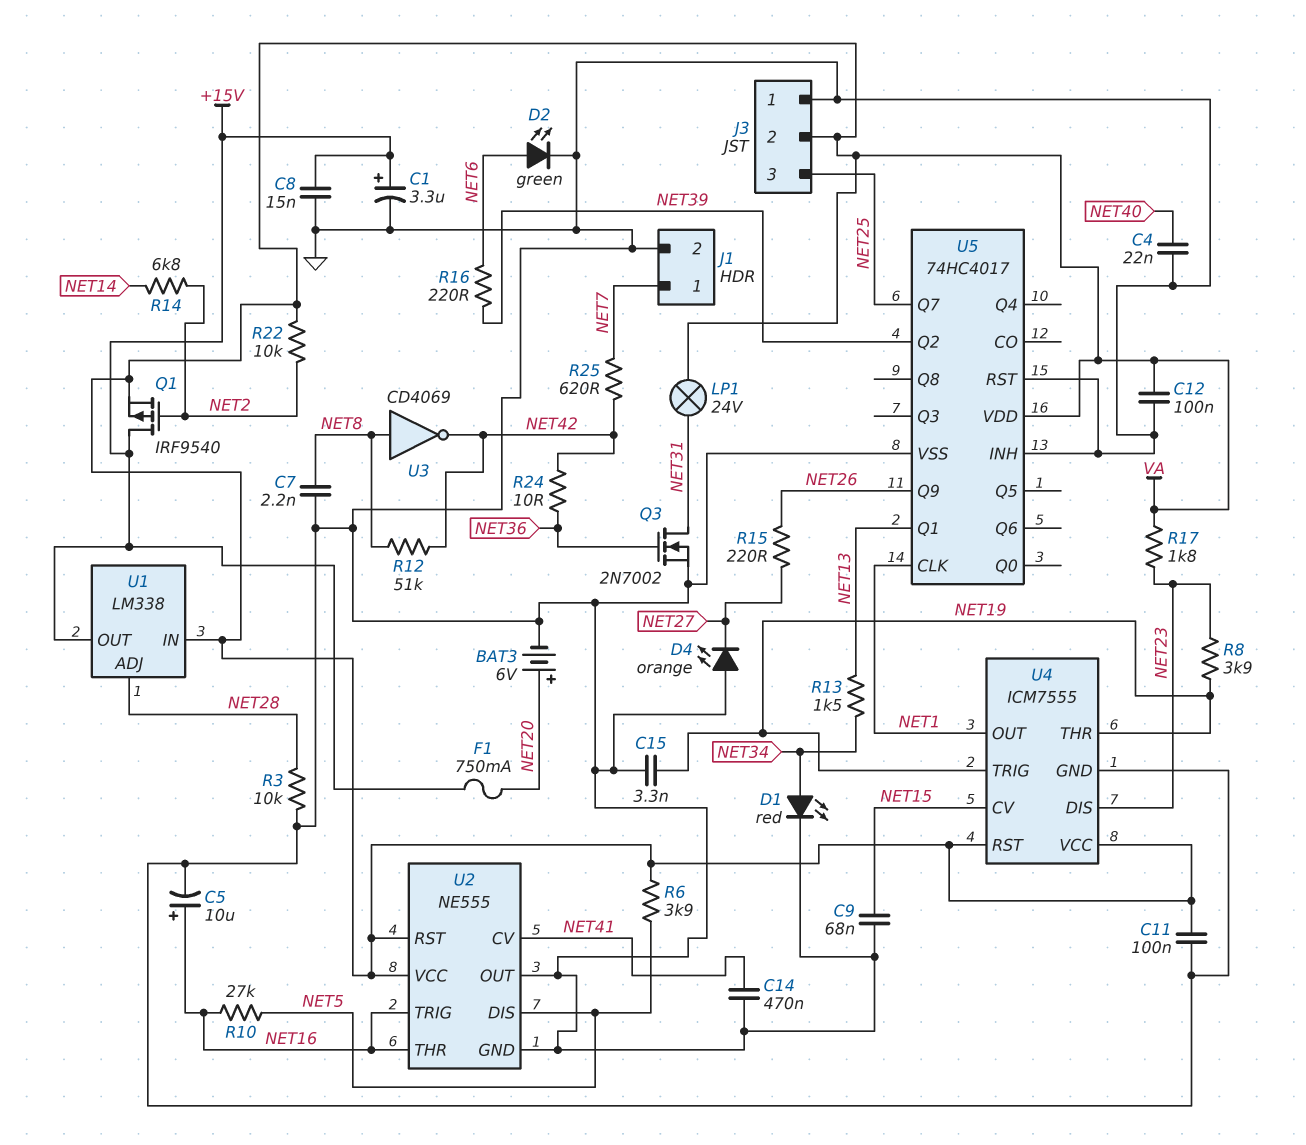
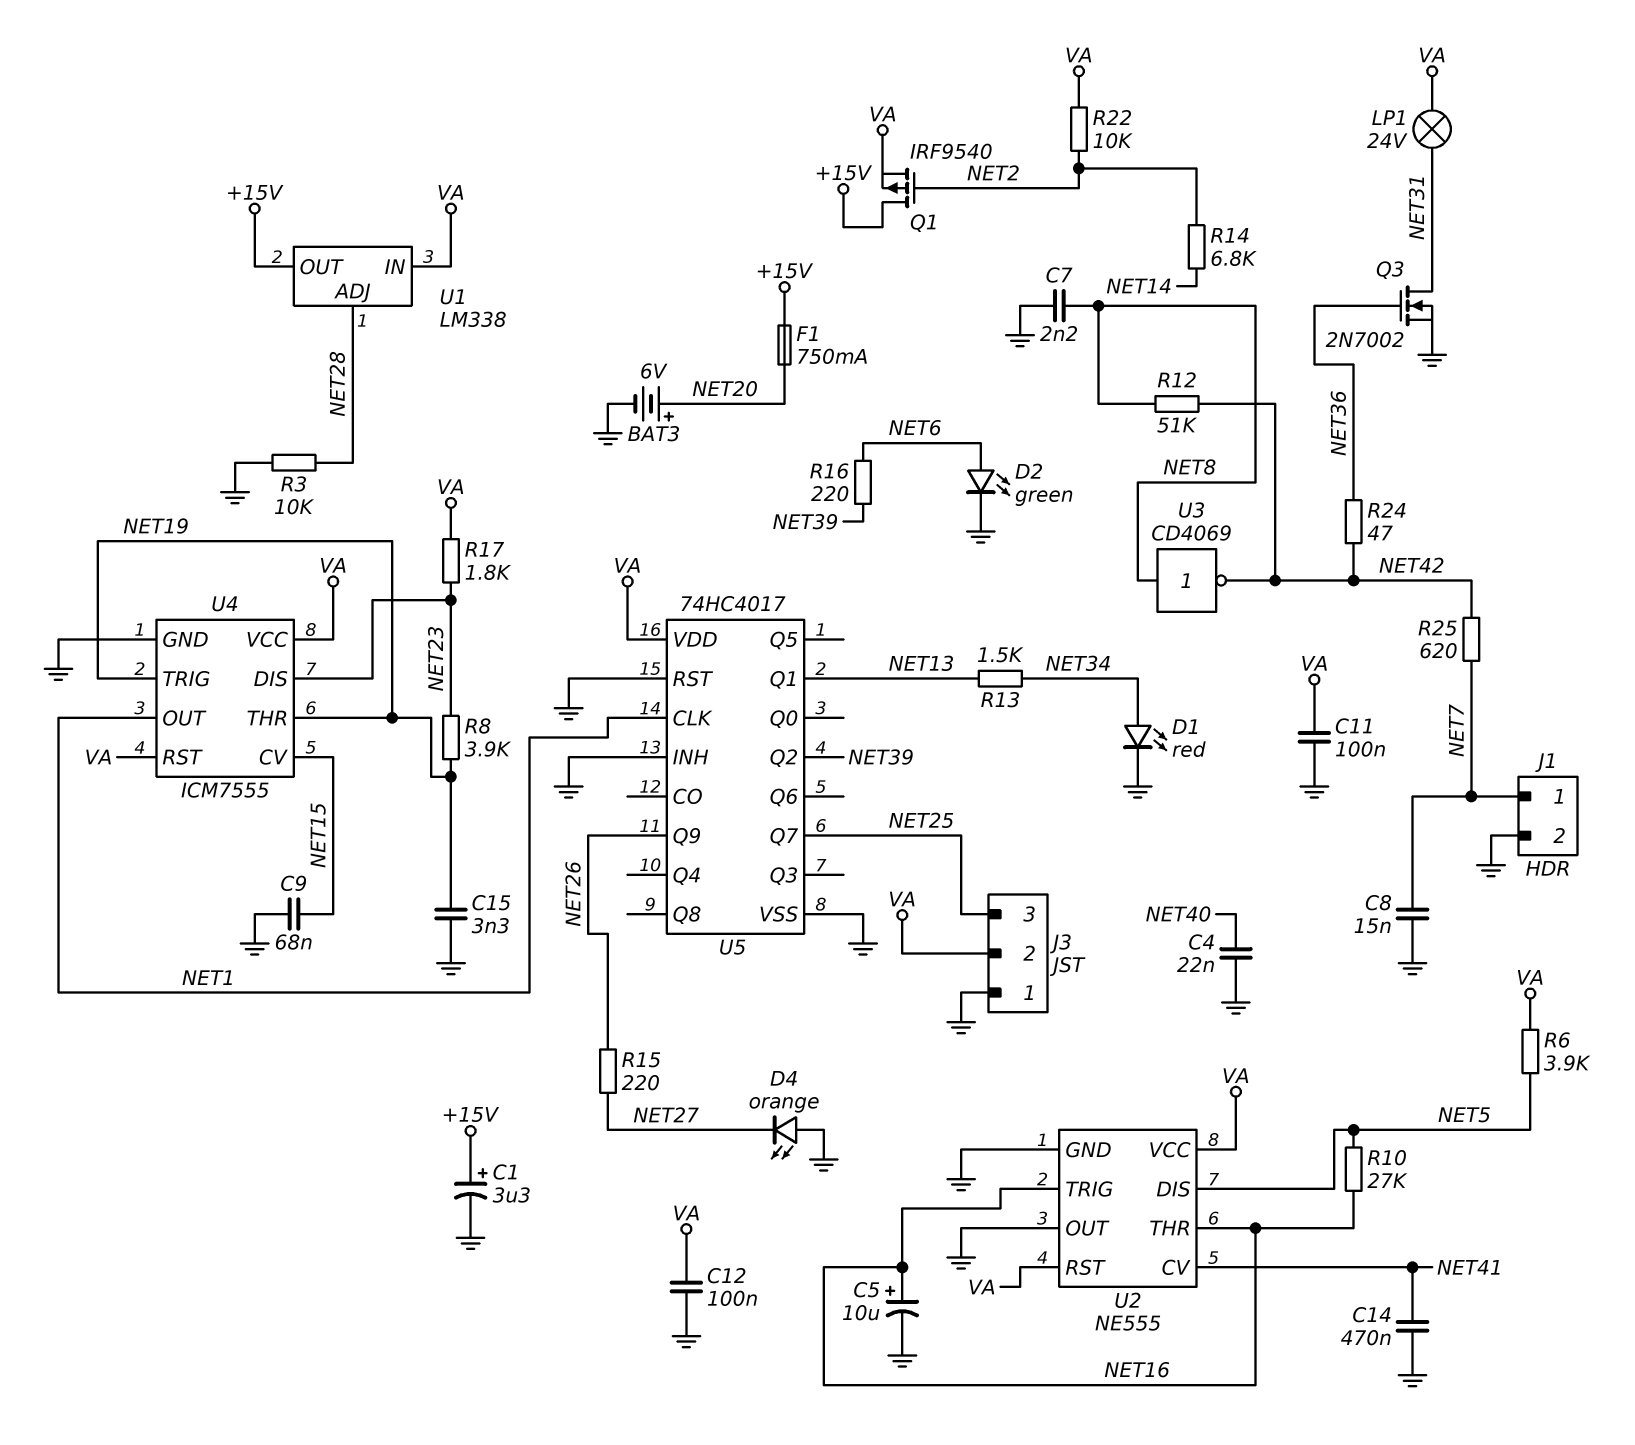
C8: 15nF (+15V, GND) -> 15nF (GND, NET7)
R24: 10 (NET36, NET42) -> 47 (NET36, NET42)

